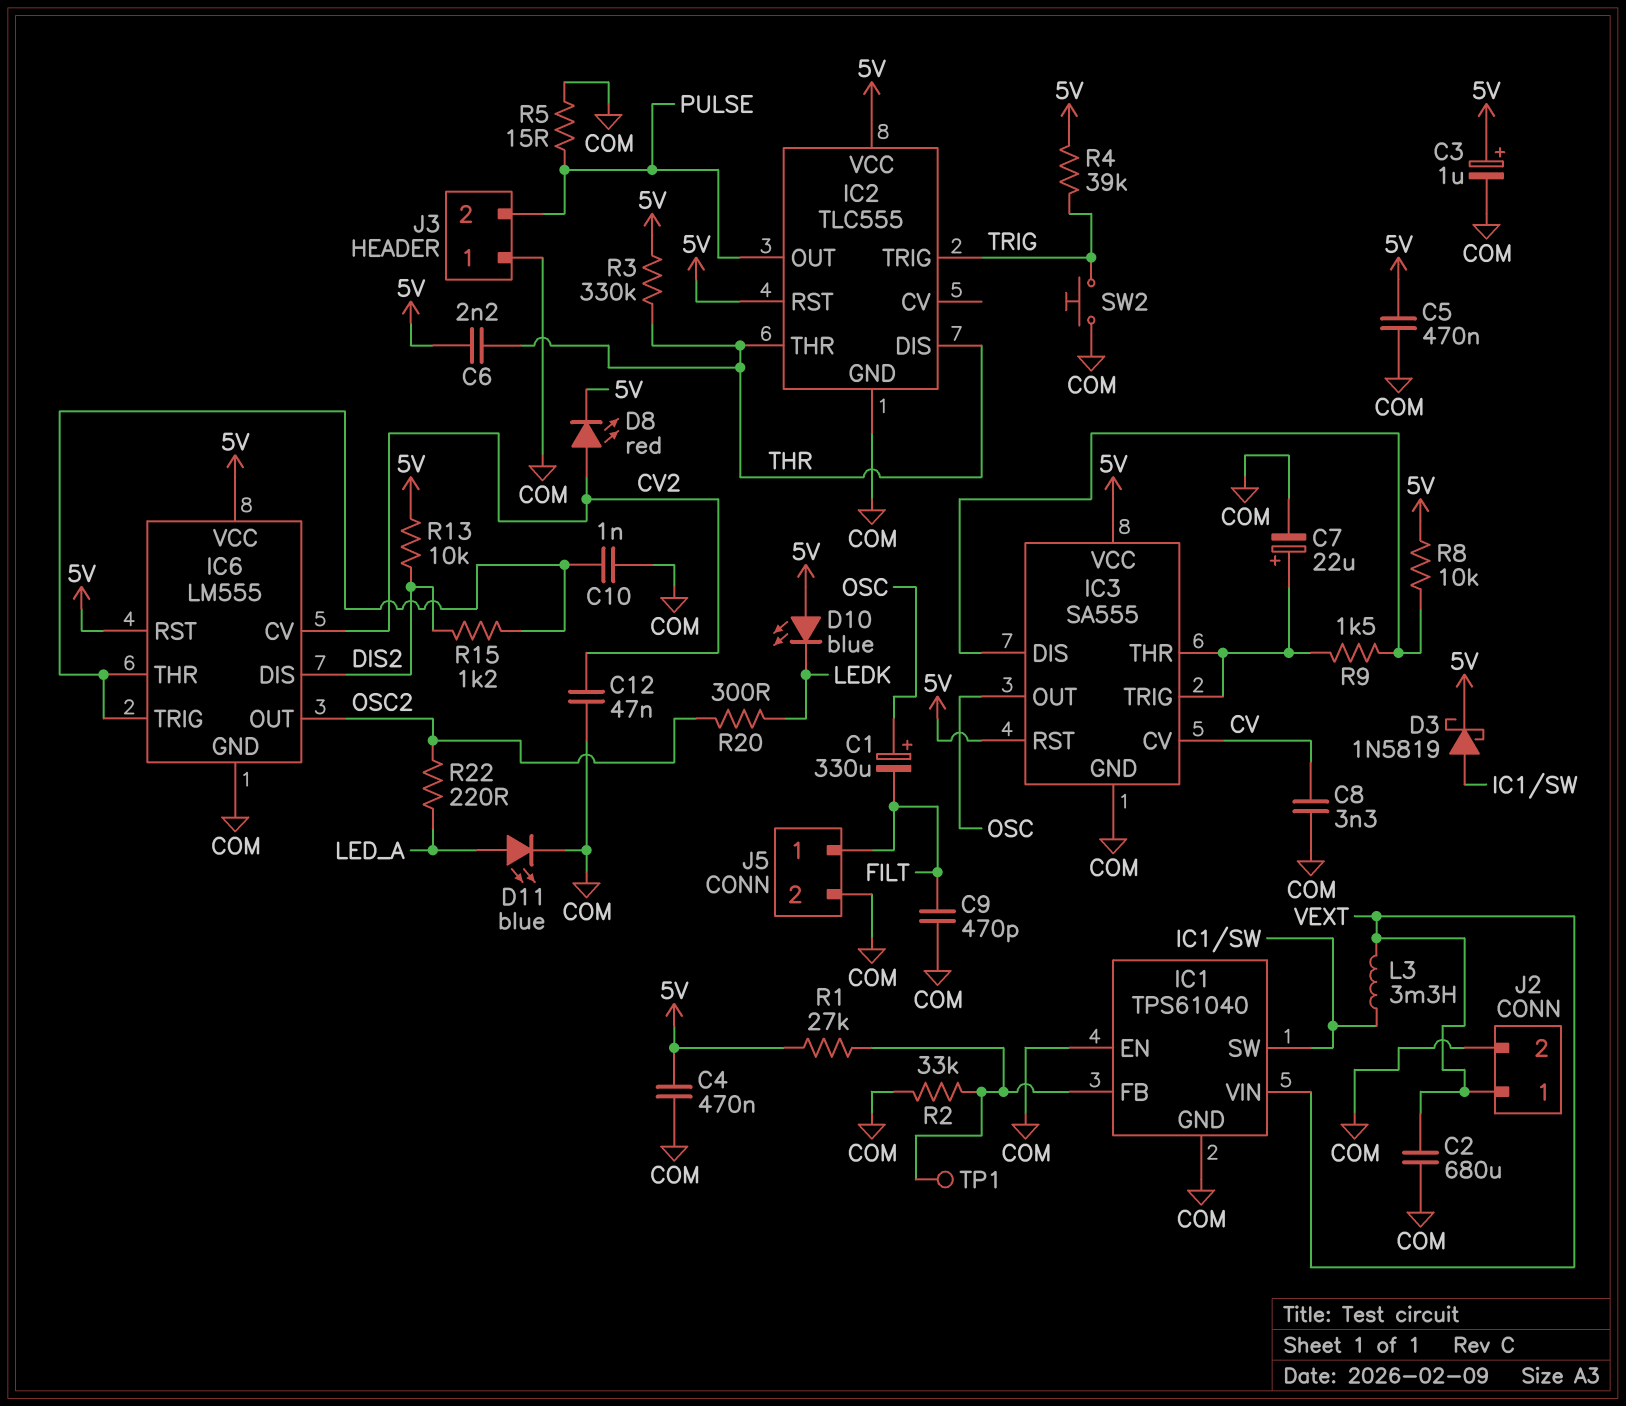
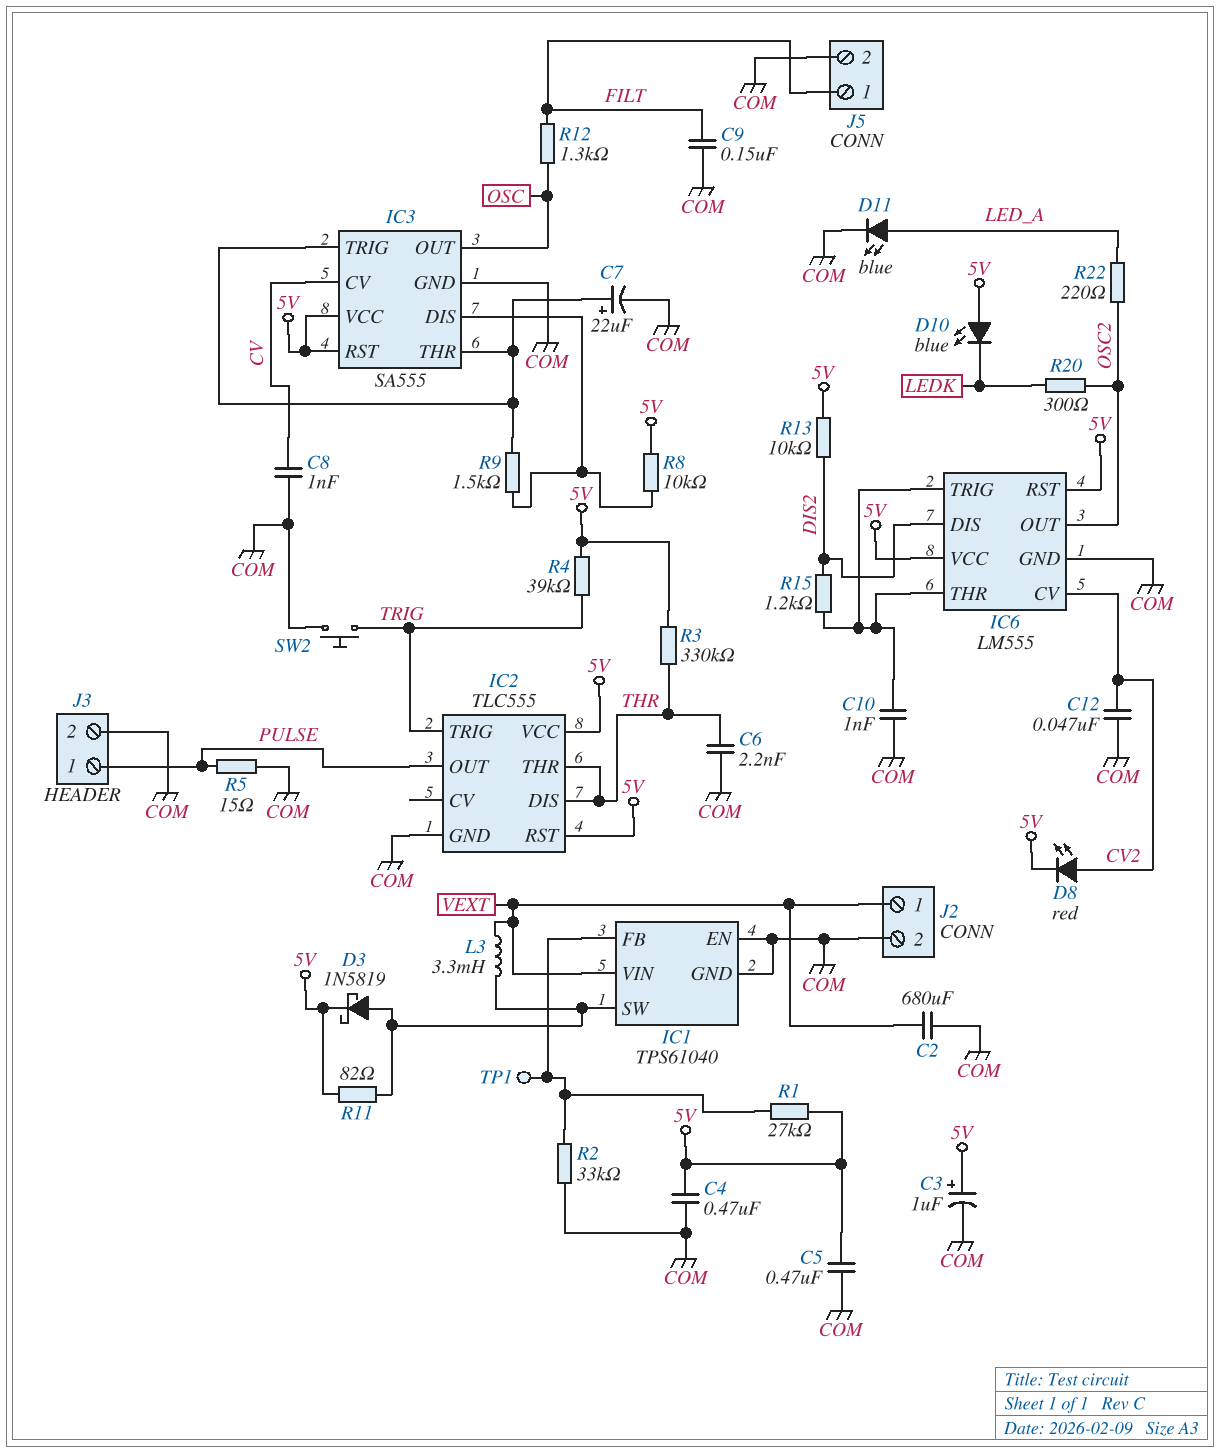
C1: 330uF (plus OSC, minus FILT) -> none
C6: 2.2nF (5V, THR) -> 2.2nF (COM, THR)
C8: 3.3nF (COM, CV) -> 1nF (COM, CV)
C9: 470pF (COM, FILT) -> 150nF (COM, FILT)
J3 pin 1: COM -> PULSE
J3 pin 2: PULSE -> COM
R11: none -> 82 (5V, IC1/SW)
R12: none -> 1.3k (FILT, OSC)

